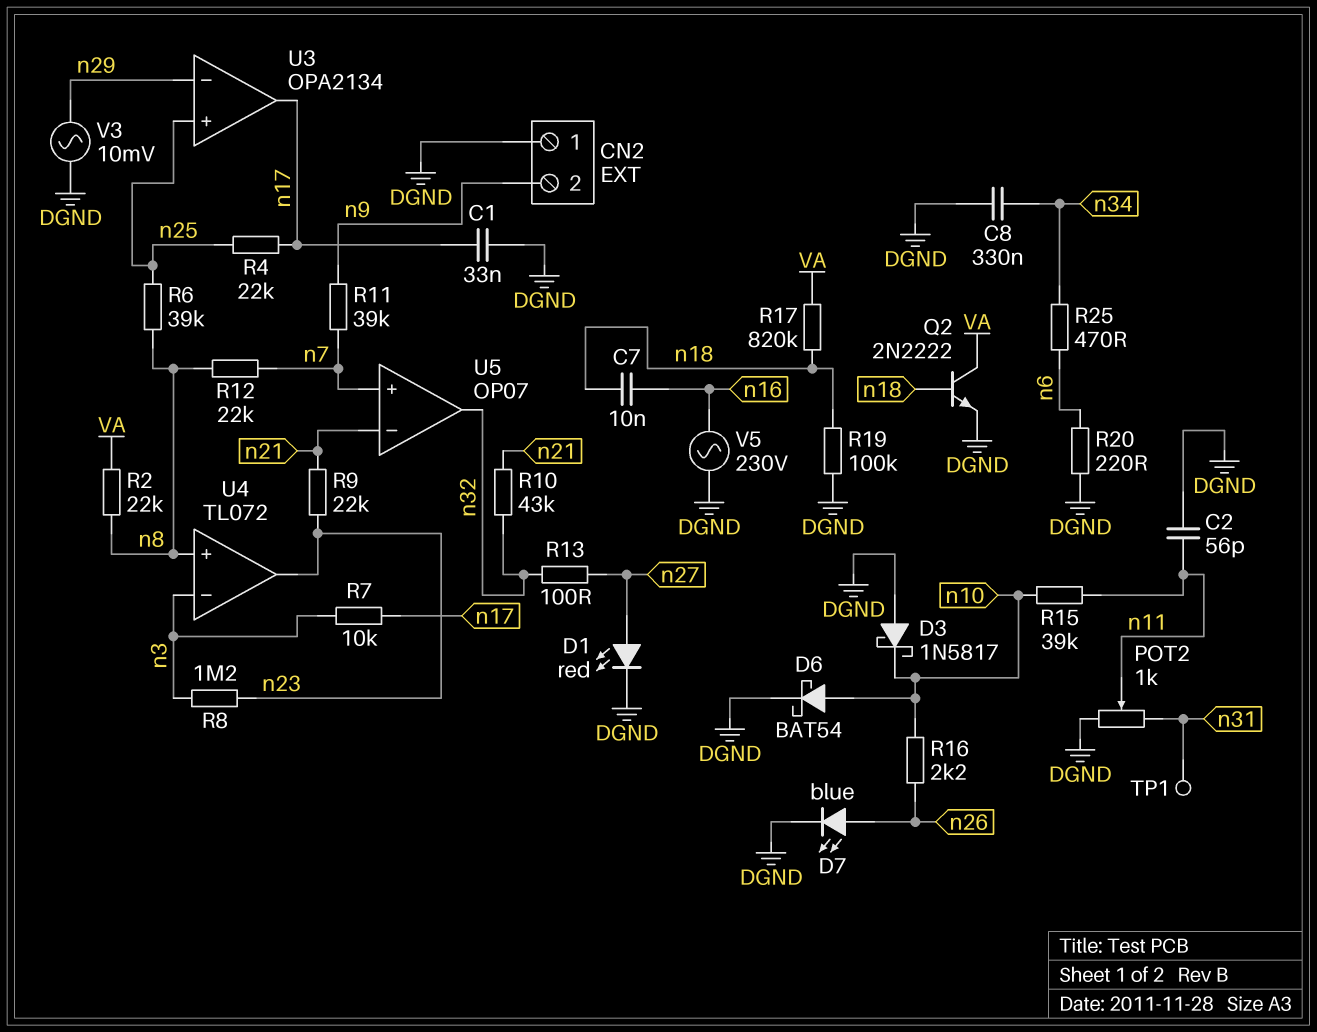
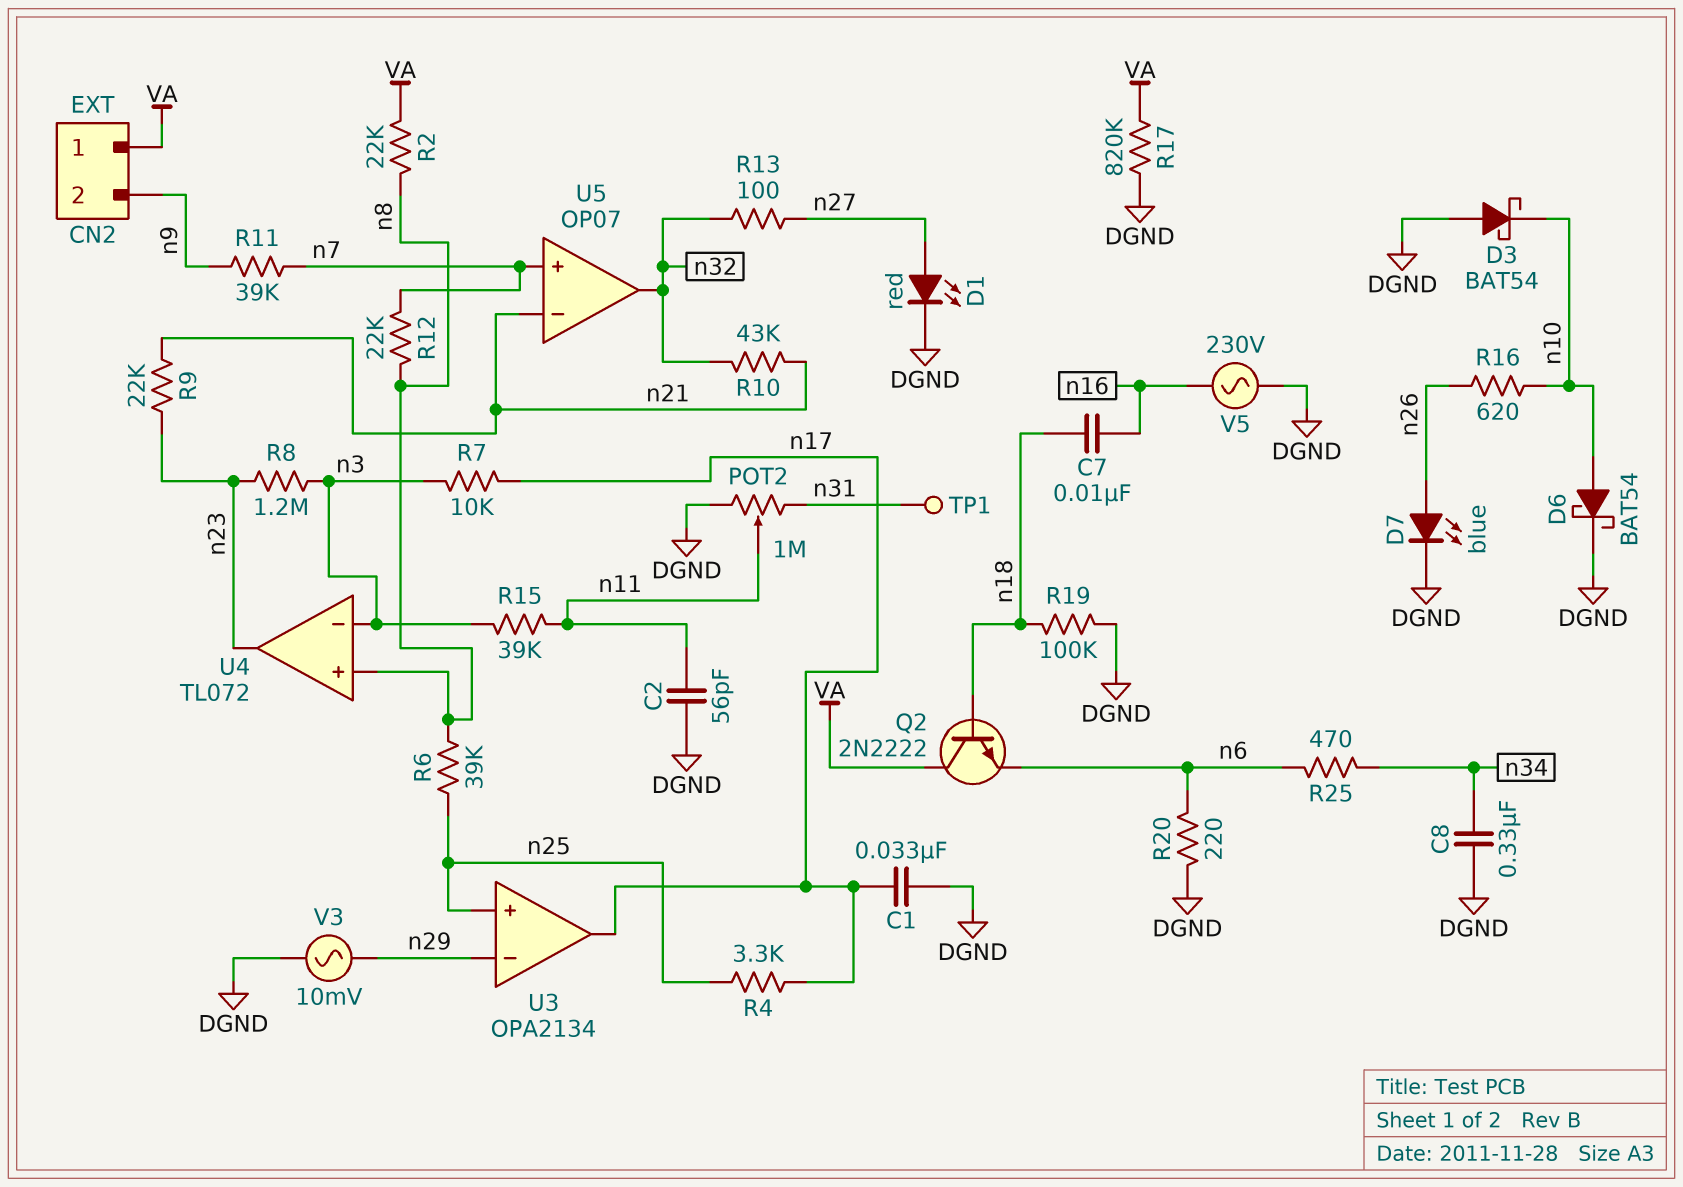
CN2 pin 1: DGND -> VA
D3: schottky 1N5817 (A DGND, K n10) -> schottky BAT54 (A DGND, K n10)
POT2: 1k (DGND, n31, wiper n11) -> 1M (DGND, n31, wiper n11)
Q2: NPN 2N2222 (B n18, C VA, E DGND) -> NPN 2N2222 (B n18, C VA, E n6)
R4: 22k (n17, n25) -> 3.3k (n17, n25)
R15: 39k (n10, n11) -> 39k (n3, n11)
R16: 2.2k (n10, n26) -> 620 (n10, n26)
R17: 820k (VA, n18) -> 820k (DGND, VA)

